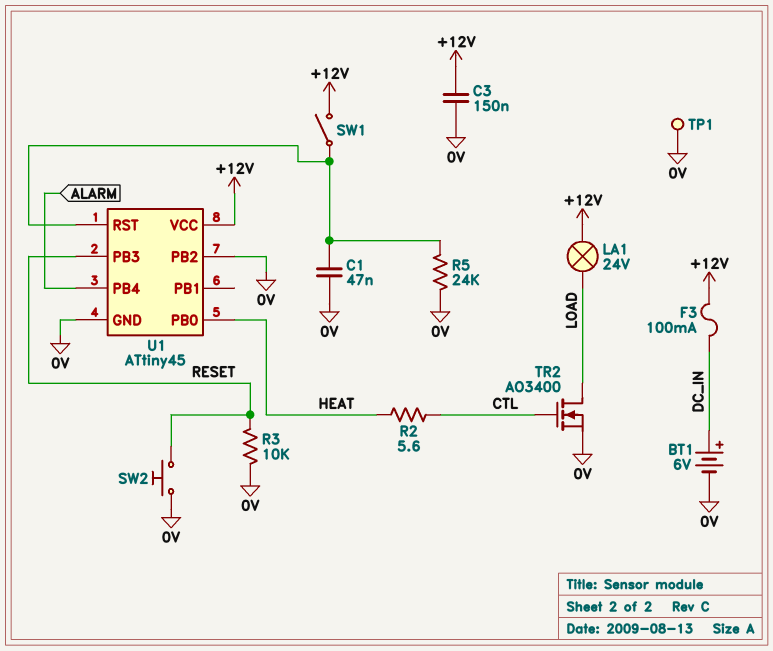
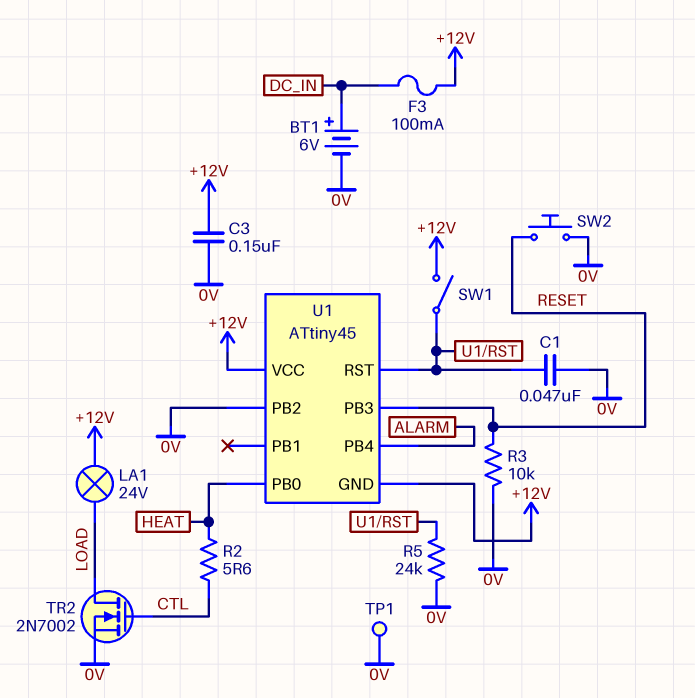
TR2: NMOS AO3400 (G CTL, D LOAD, S 0V) -> NMOS 2N7002 (G CTL, D LOAD, S 0V)
U1 pin GND: 0V -> +12V

